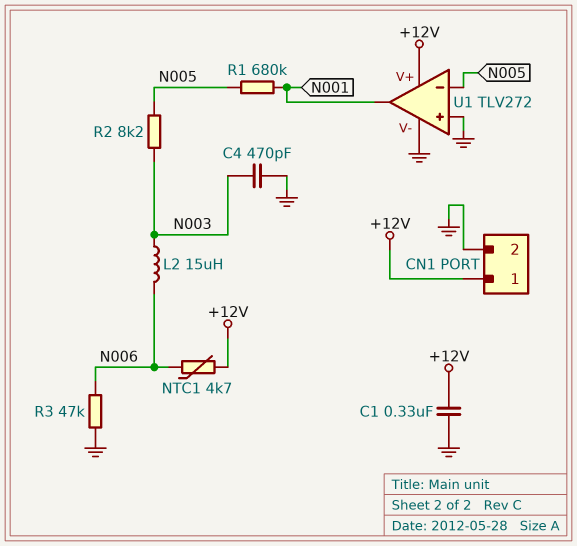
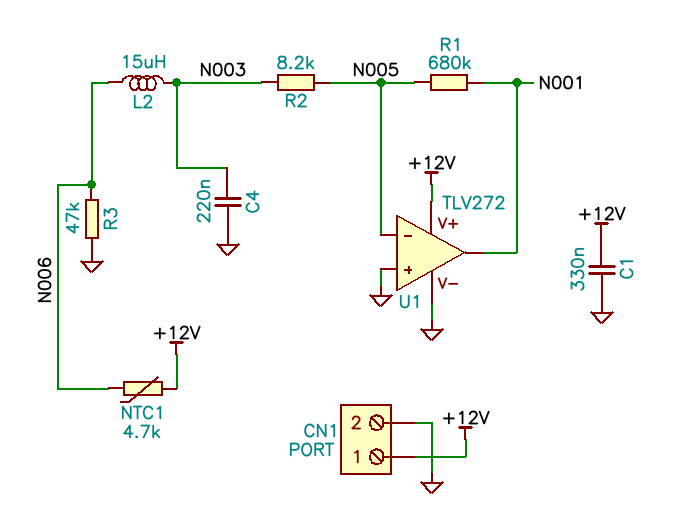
C4: 470pF (GND, N003) -> 220nF (GND, N003)

